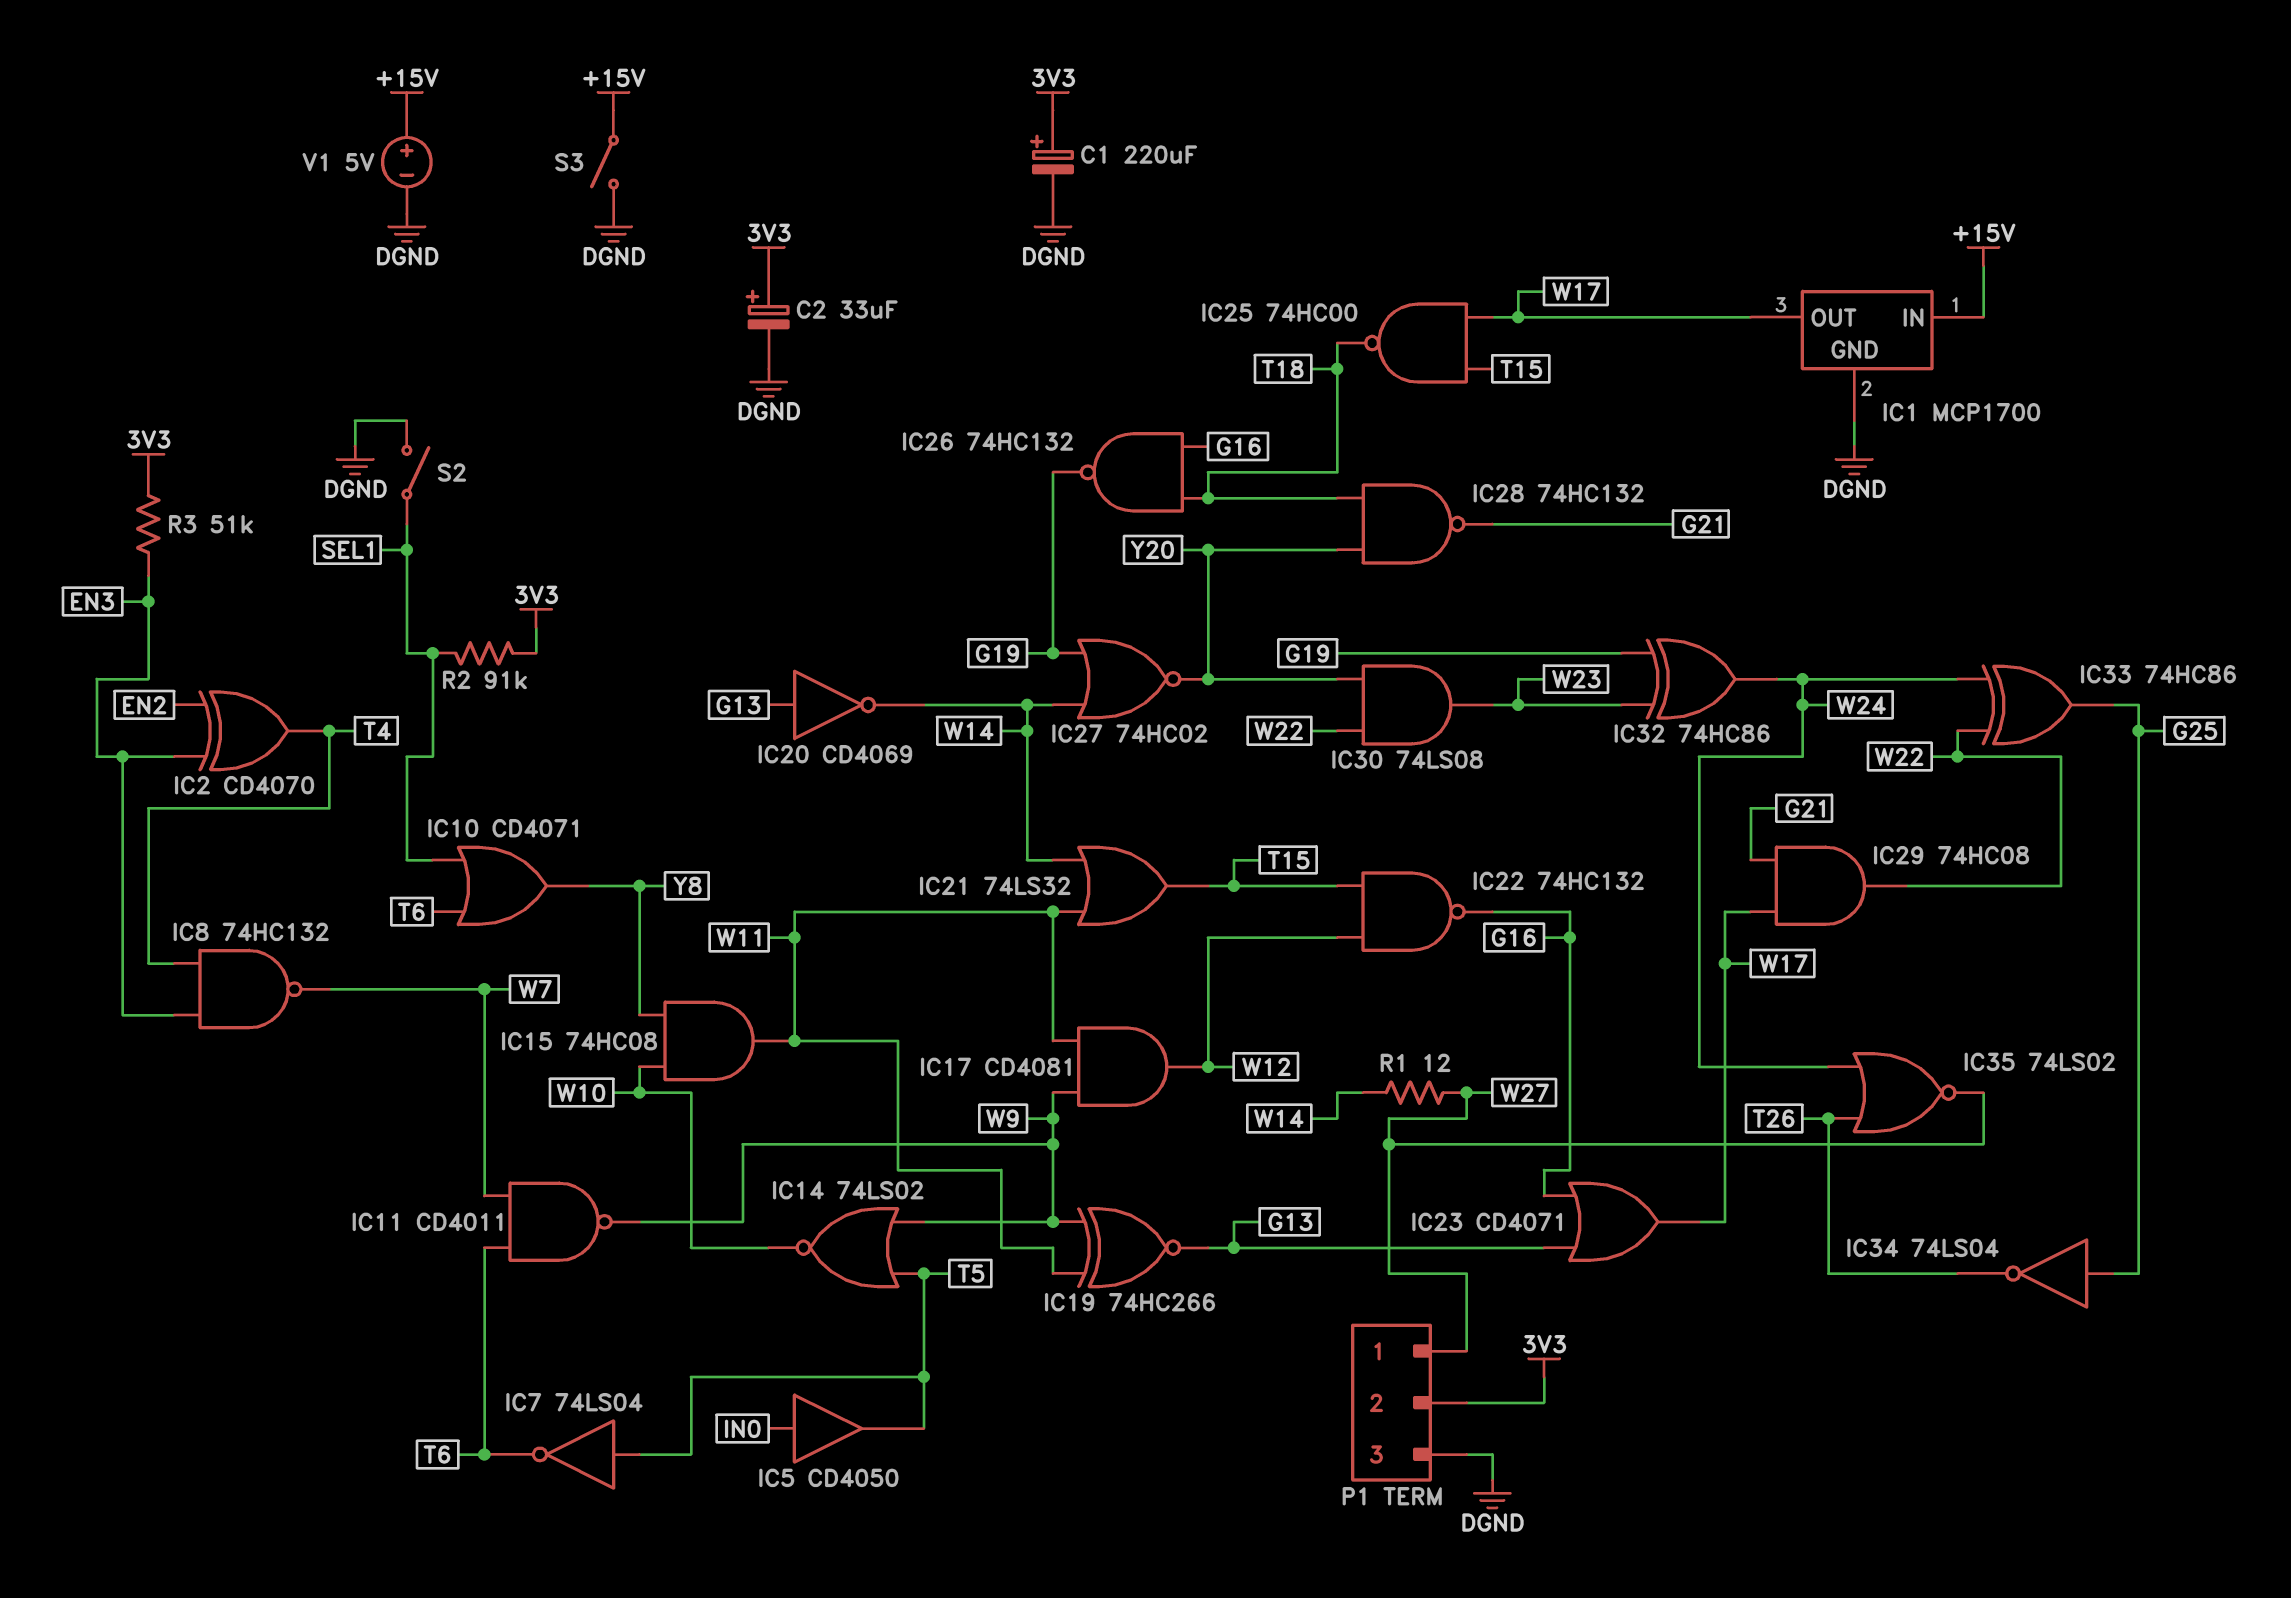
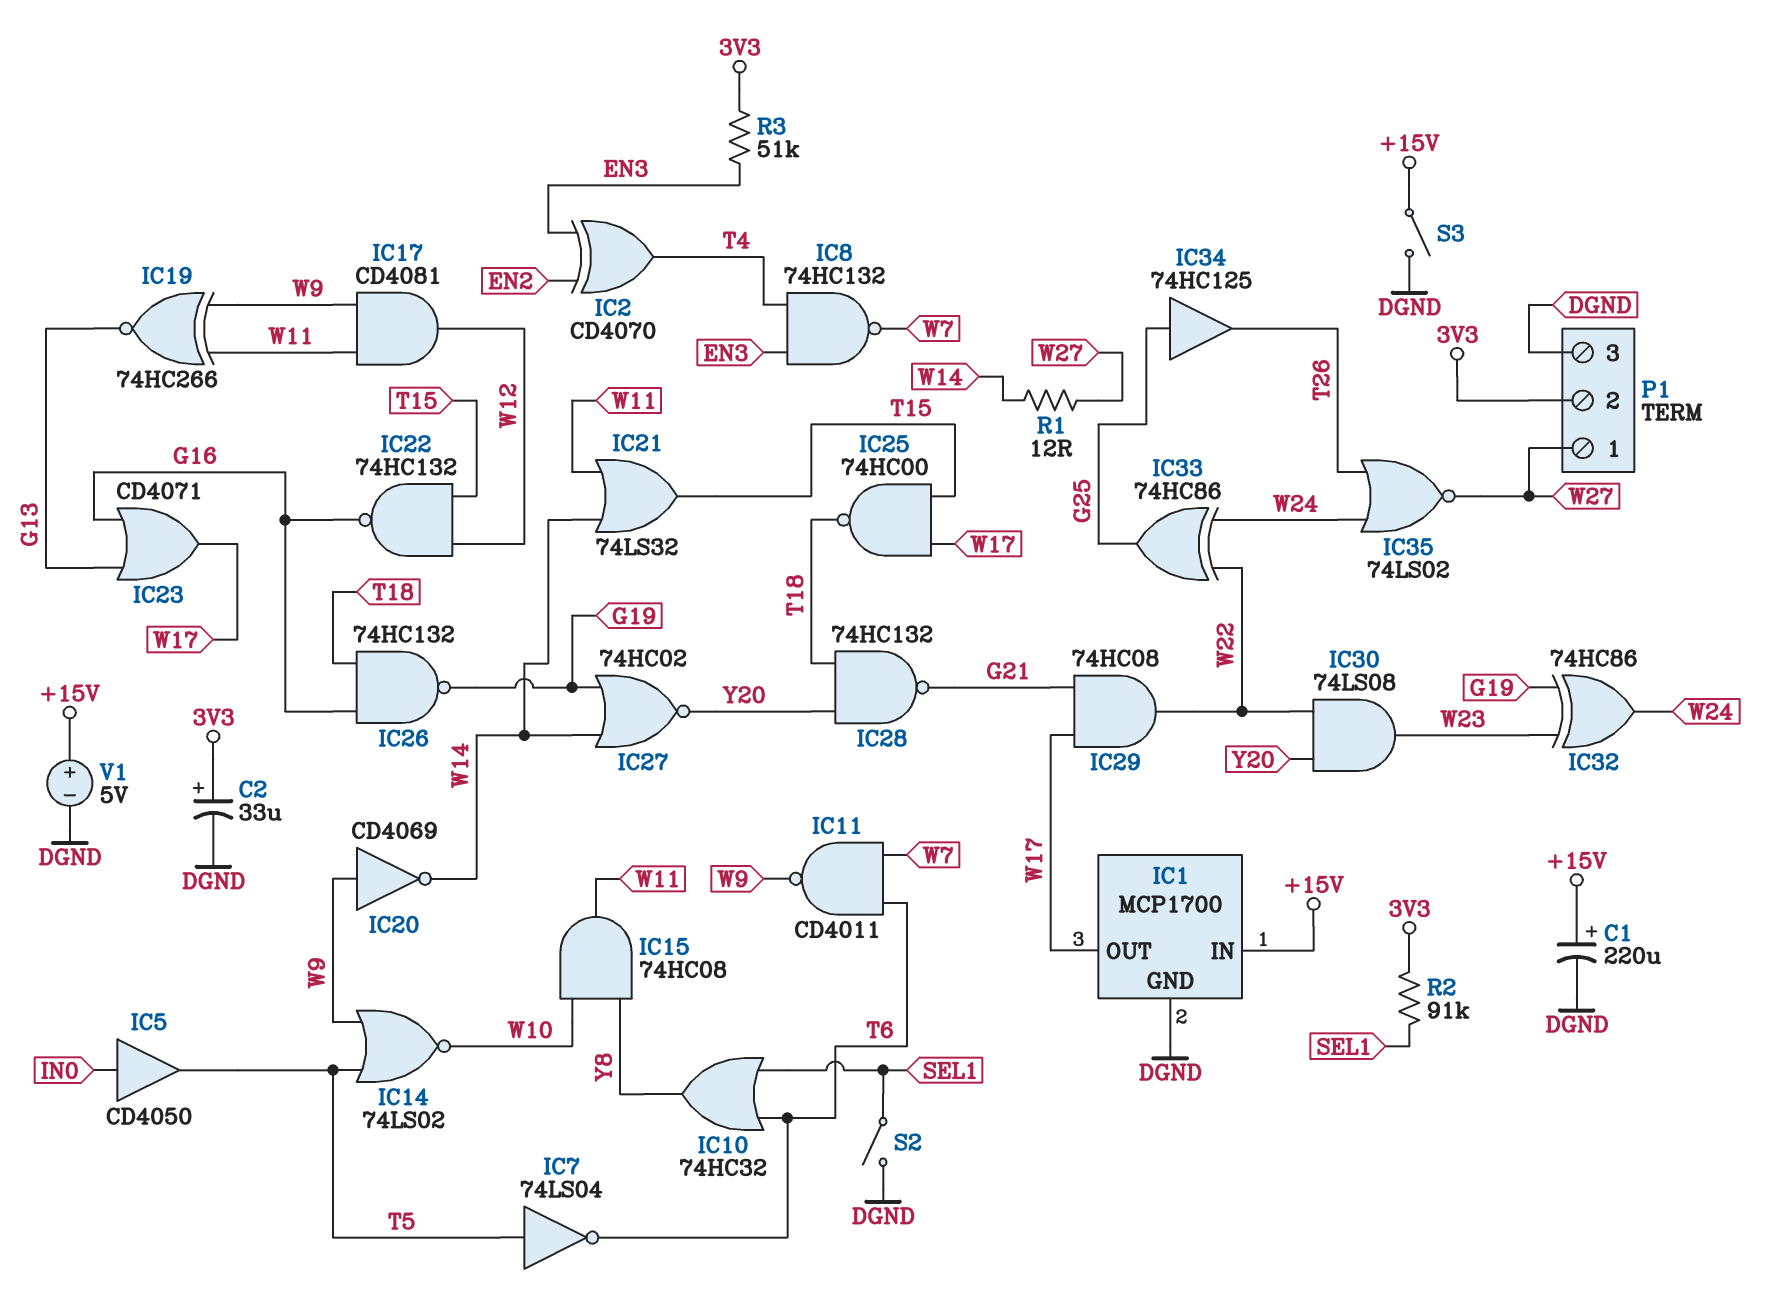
C1: 220uF (plus 3V3, minus DGND) -> 220uF (plus +15V, minus DGND)
IC10: OR CD4071 (in SEL1, in T6, out Y8) -> OR 74HC32 (in SEL1, in T6, out Y8)
IC20: NOT CD4069 (in G13, out W14) -> NOT CD4069 (in W9, out W14)
IC34: NOT 74LS04 (in G25, out T26) -> buffer 74HC125 (in G25, out T26)

